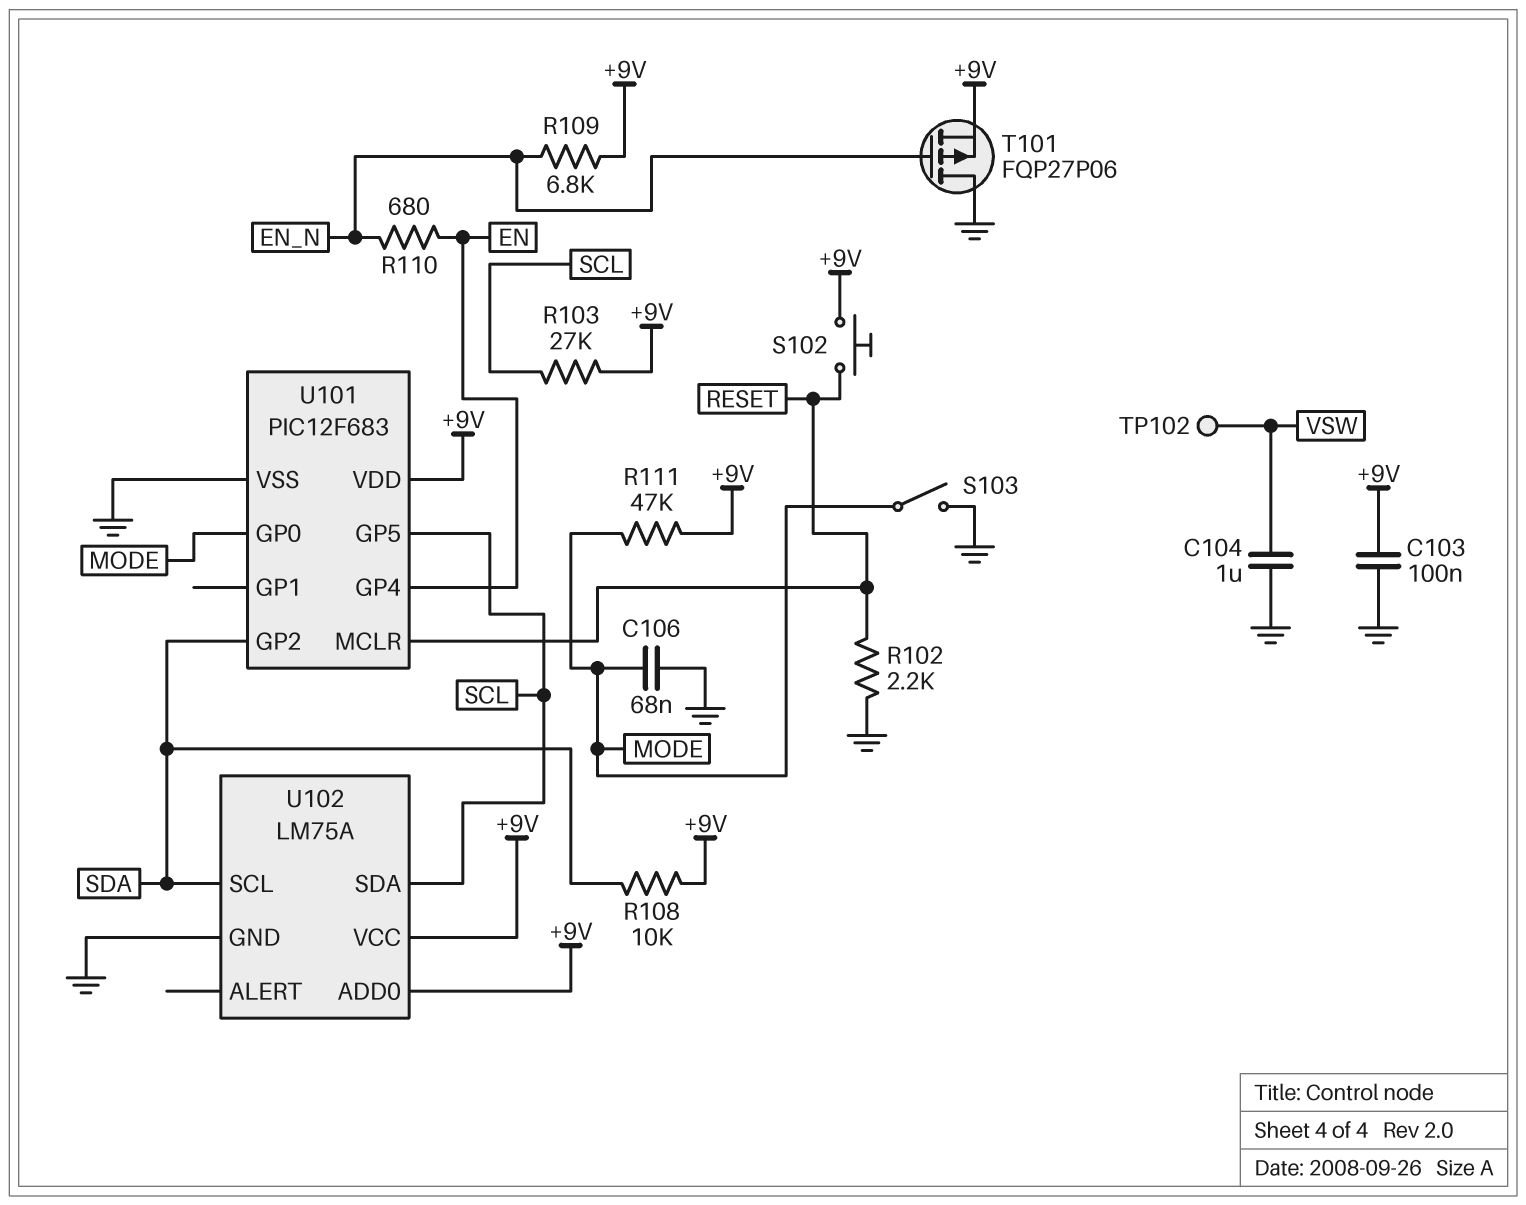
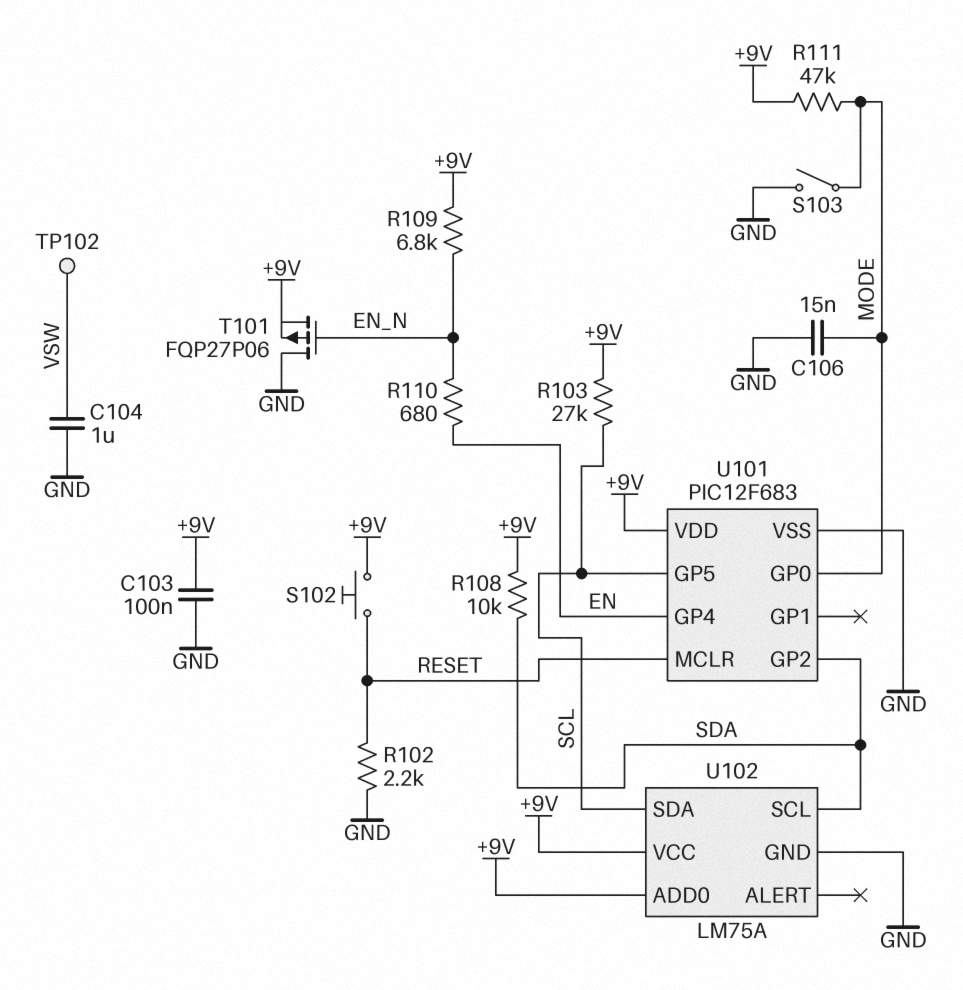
C106: 68nF (GND, MODE) -> 15nF (GND, MODE)

